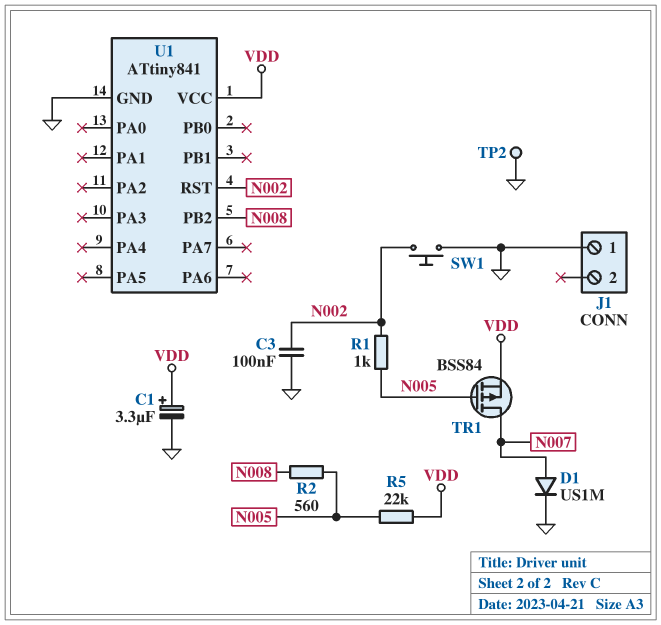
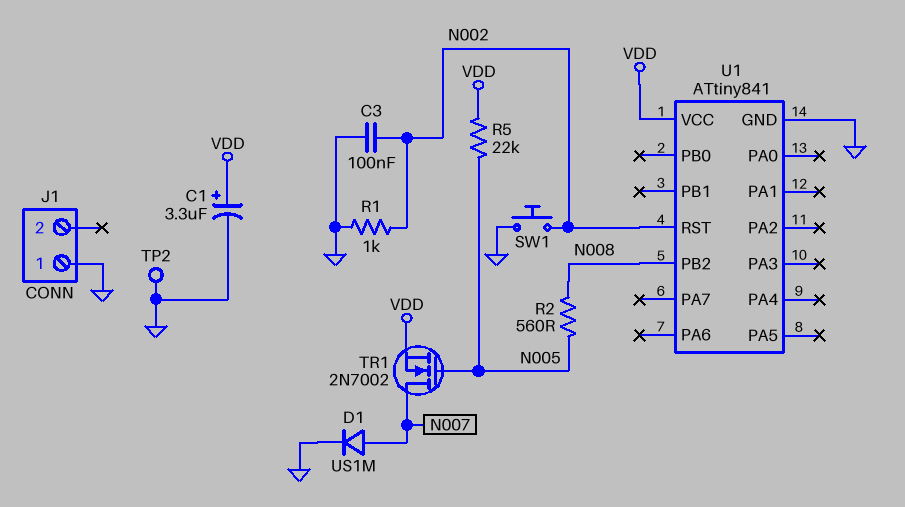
R1: 1k (N002, N005) -> 1k (GND, N002)
TR1: PMOS BSS84 (G N005, D N007, S VDD) -> NMOS 2N7002 (G N005, D N007, S VDD)

